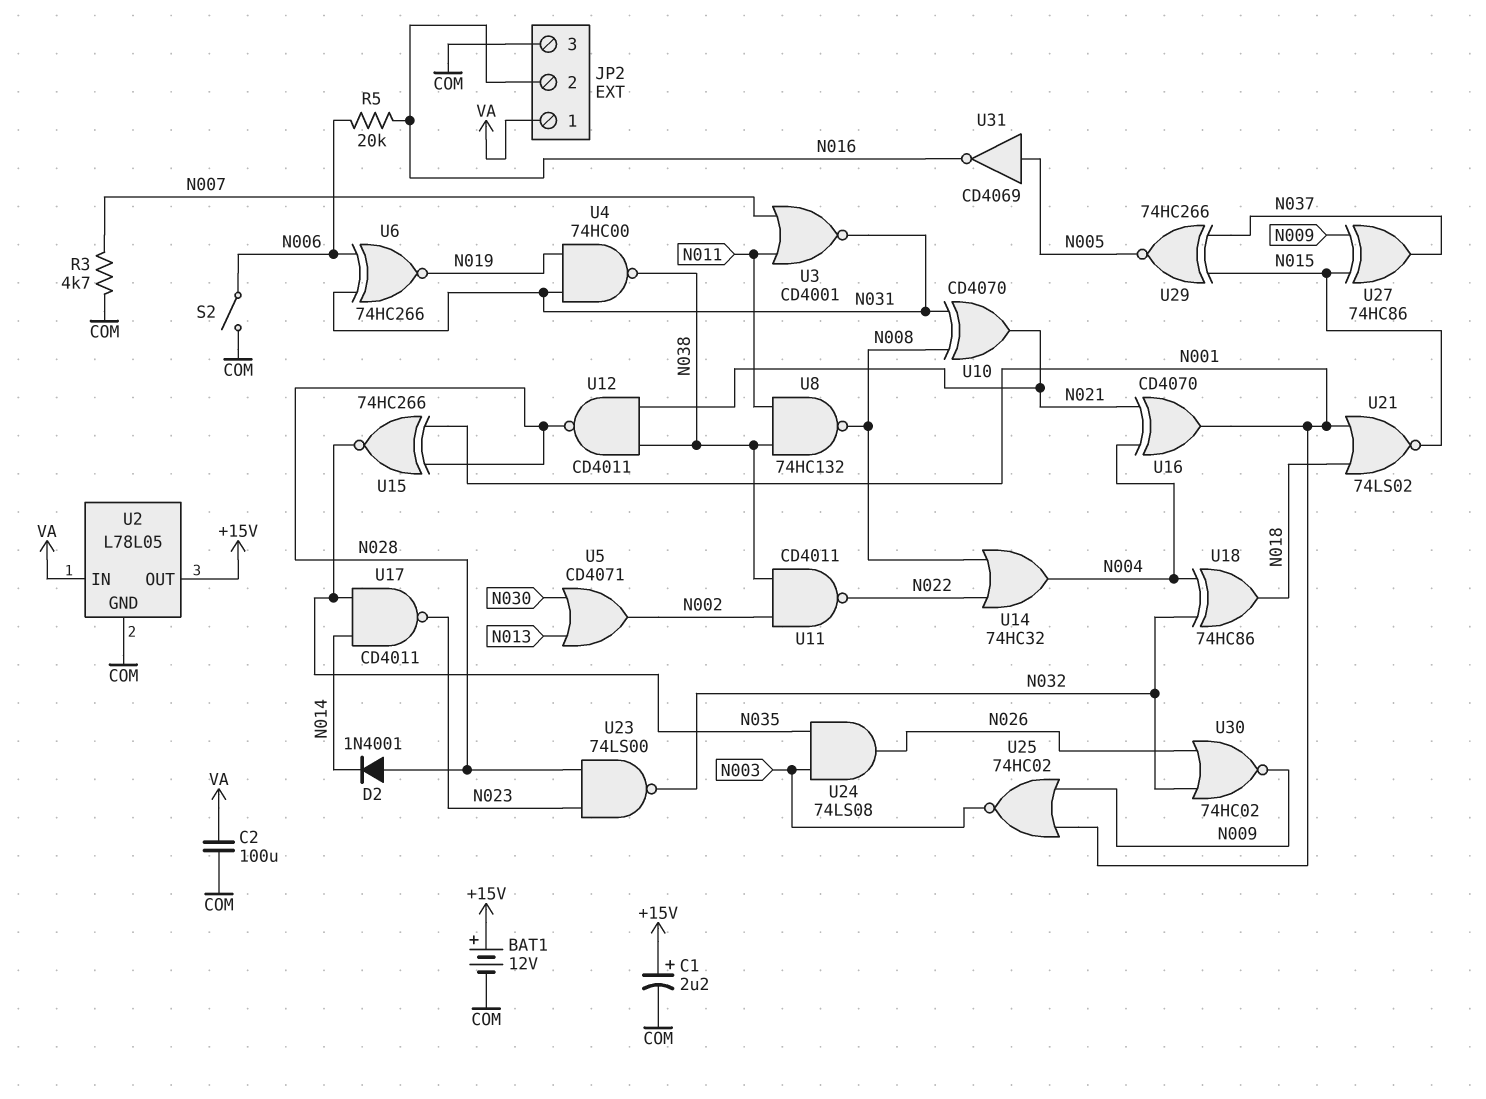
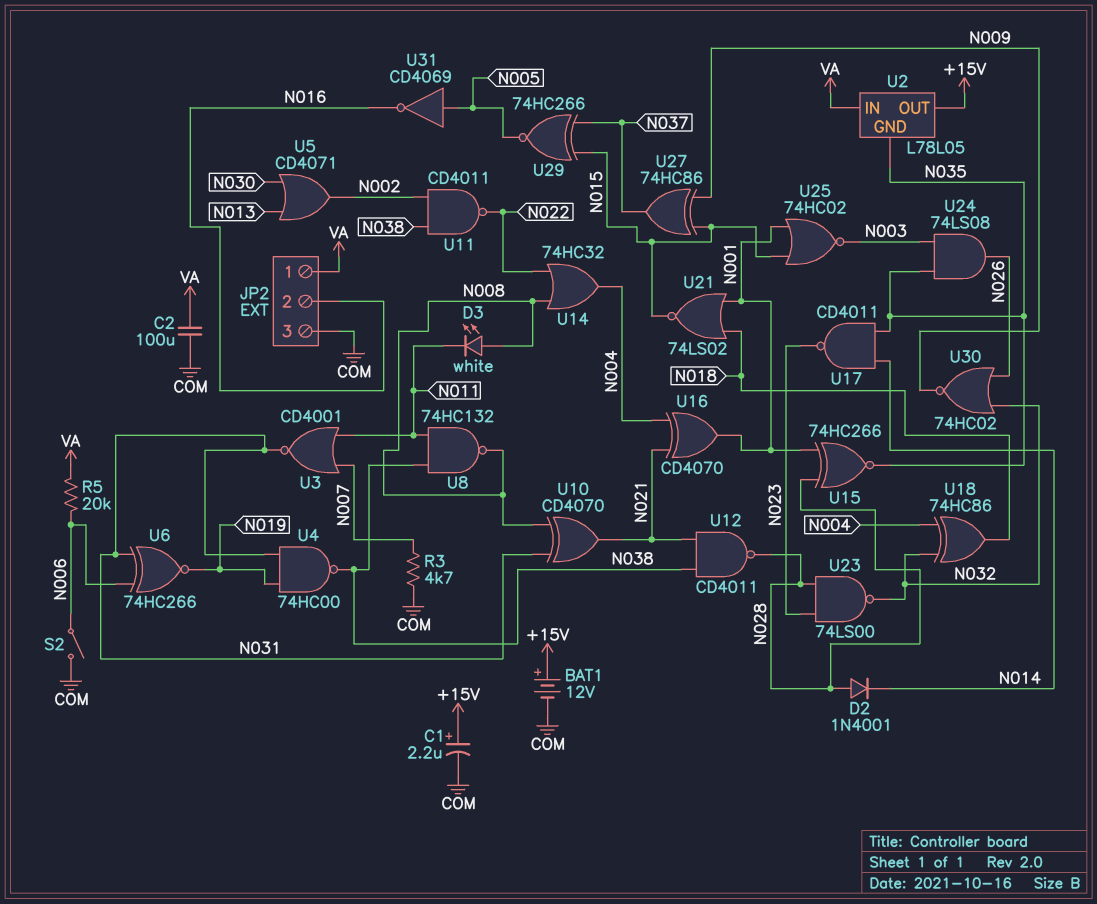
D3: none -> LED white (A N008, K N011)
R5: 20k (N006, N016) -> 20k (N006, VA)
U2 pin GND: COM -> N035
U25: NOR 74HC02 (in N001, in N009, out N003) -> NOR 74HC02 (in N001, in N015, out N003)

